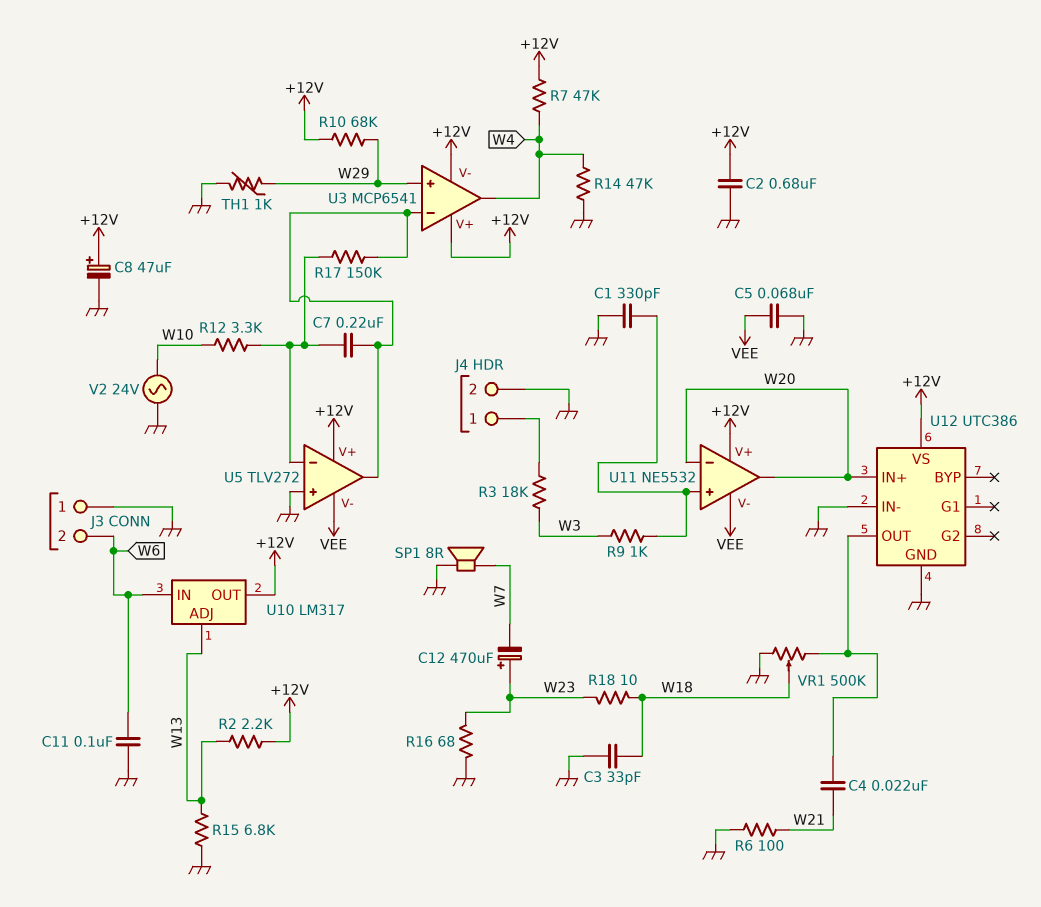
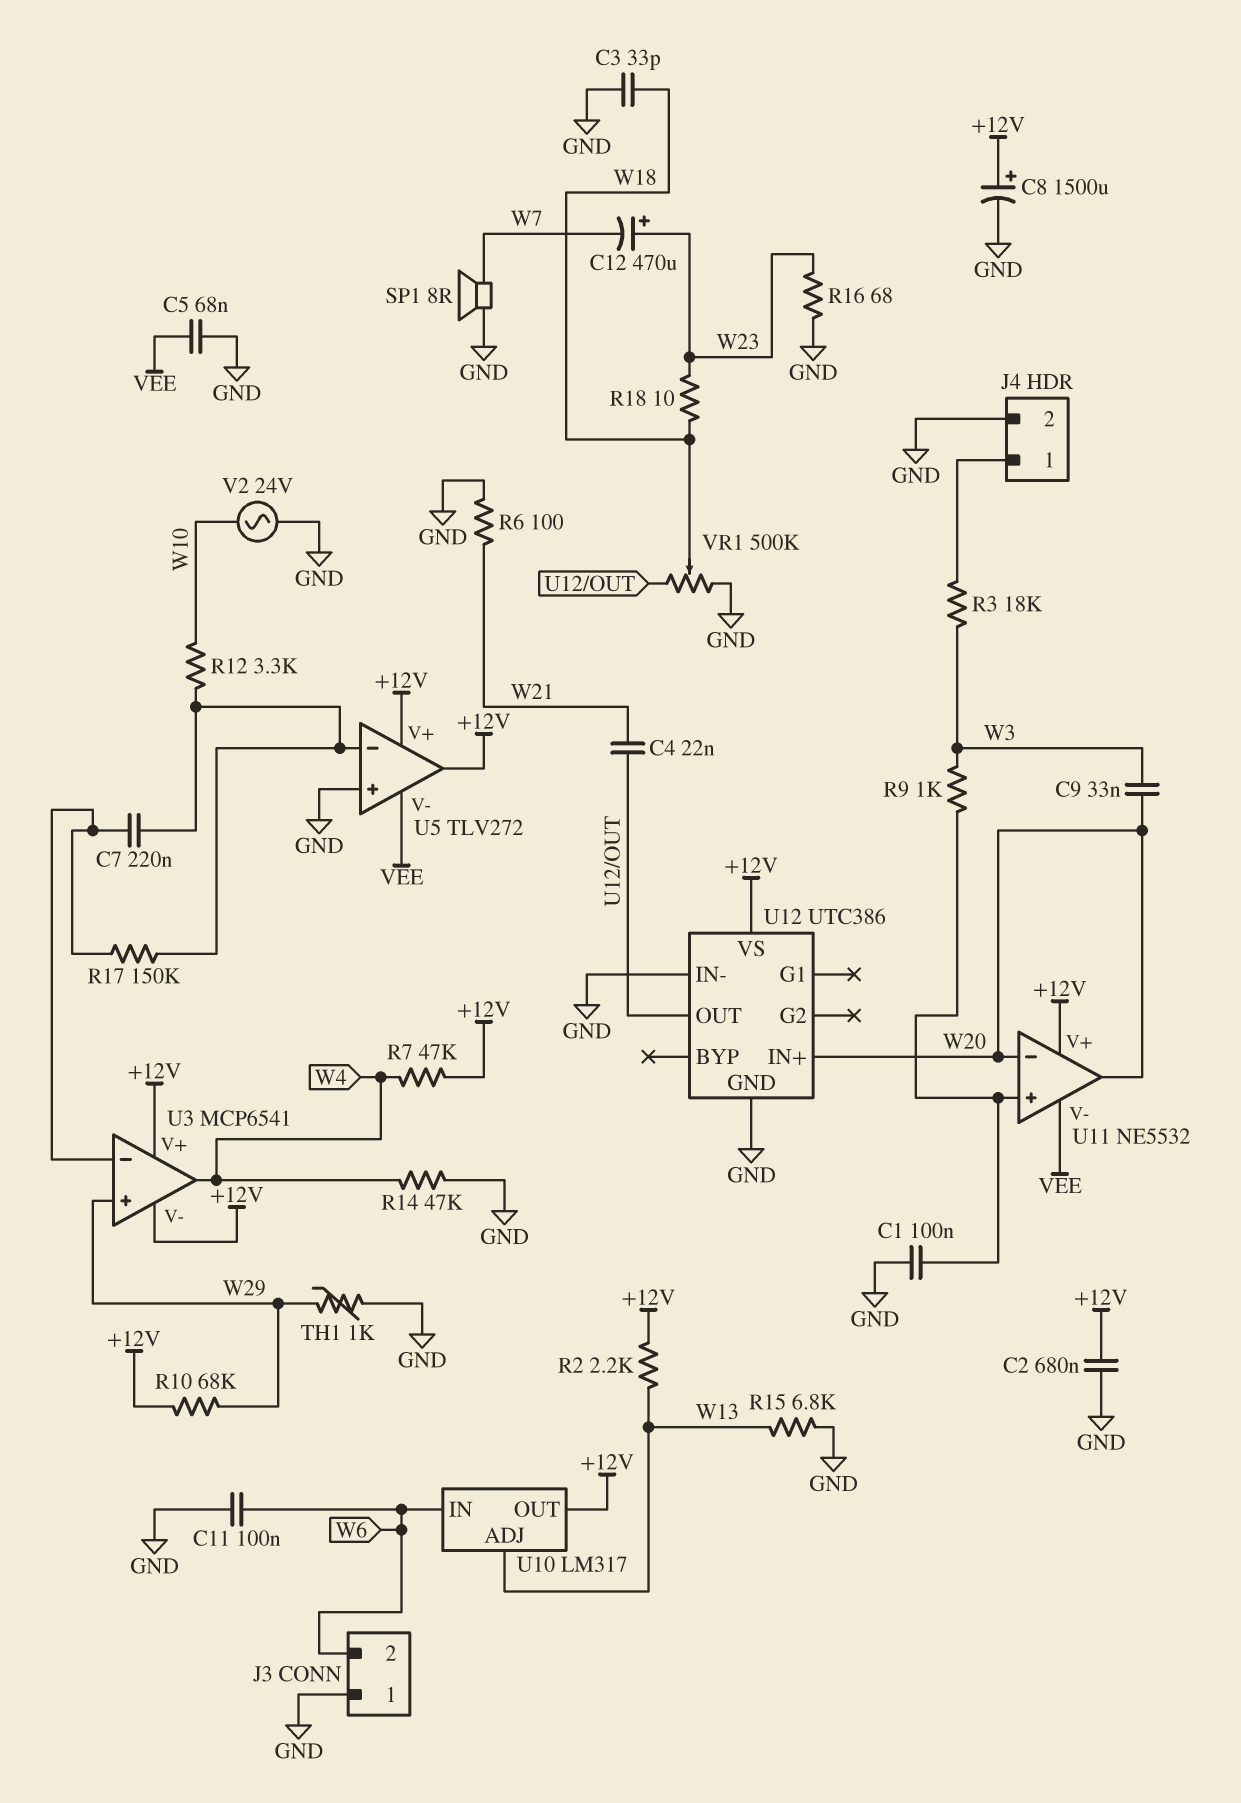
C1: 330pF (GND, U11/in+) -> 100nF (GND, U11/in+)
C8: 47uF (plus +12V, minus GND) -> 1500uF (plus +12V, minus GND)
C9: none -> 33nF (W3, W20)
U5 pin out: U3/in- -> +12V

